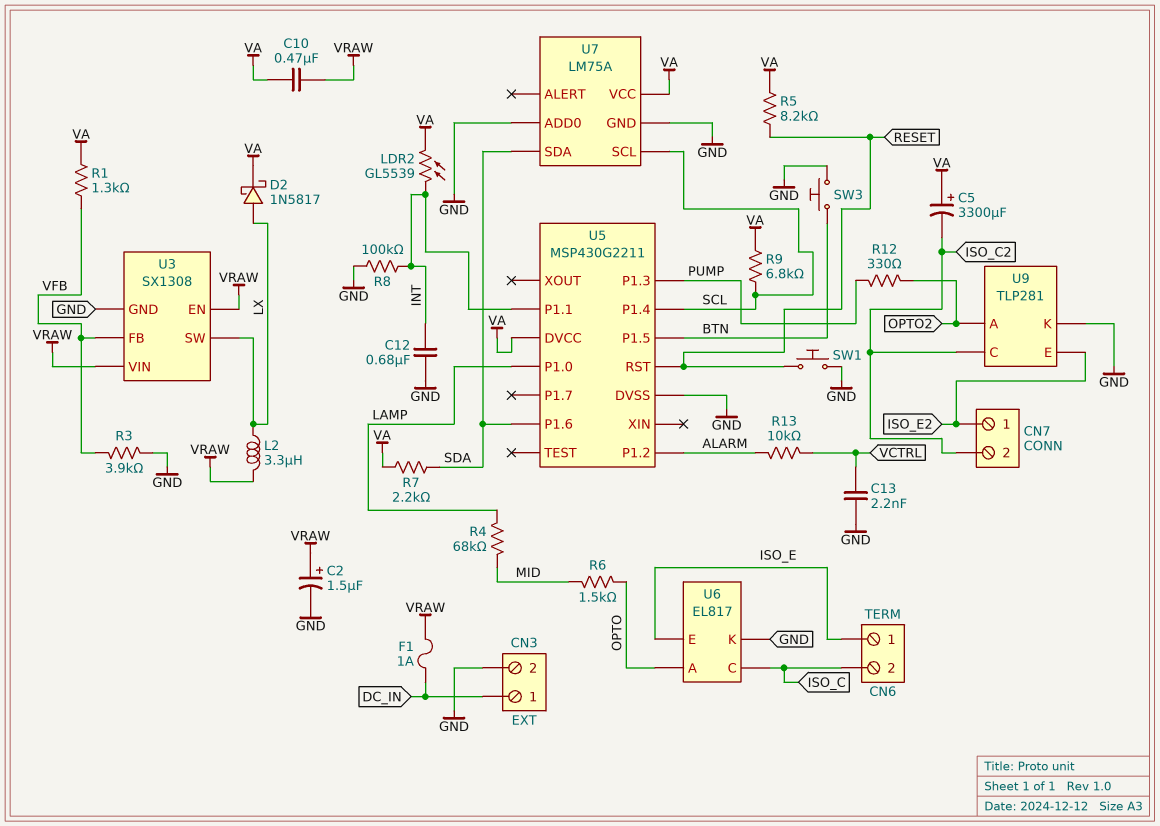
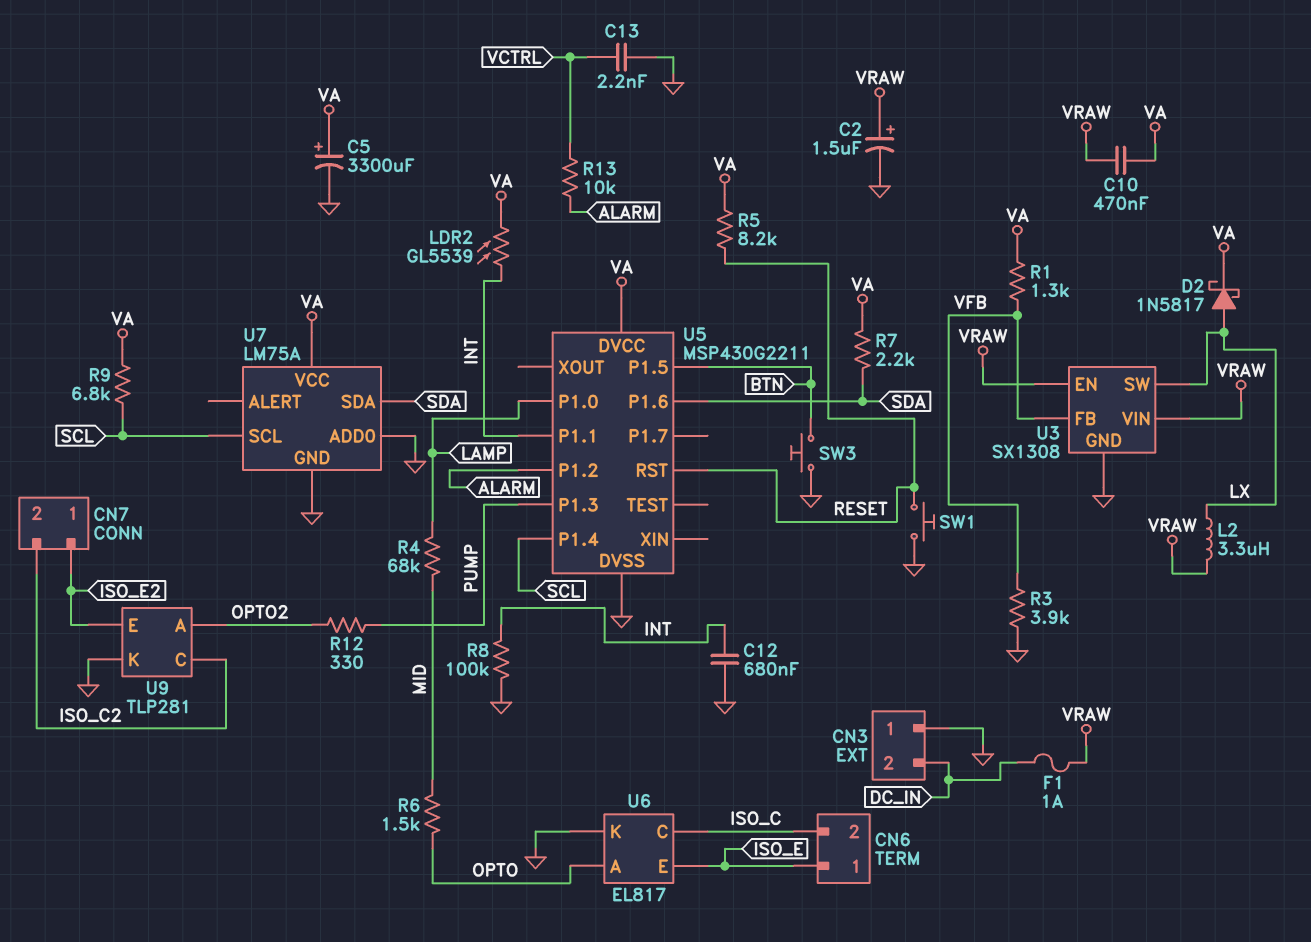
C5: 3300uF (plus VA, minus ISO_C2) -> 3300uF (plus VA, minus GND)
CN3 pin 1: DC_IN -> GND
CN3 pin 2: GND -> DC_IN

